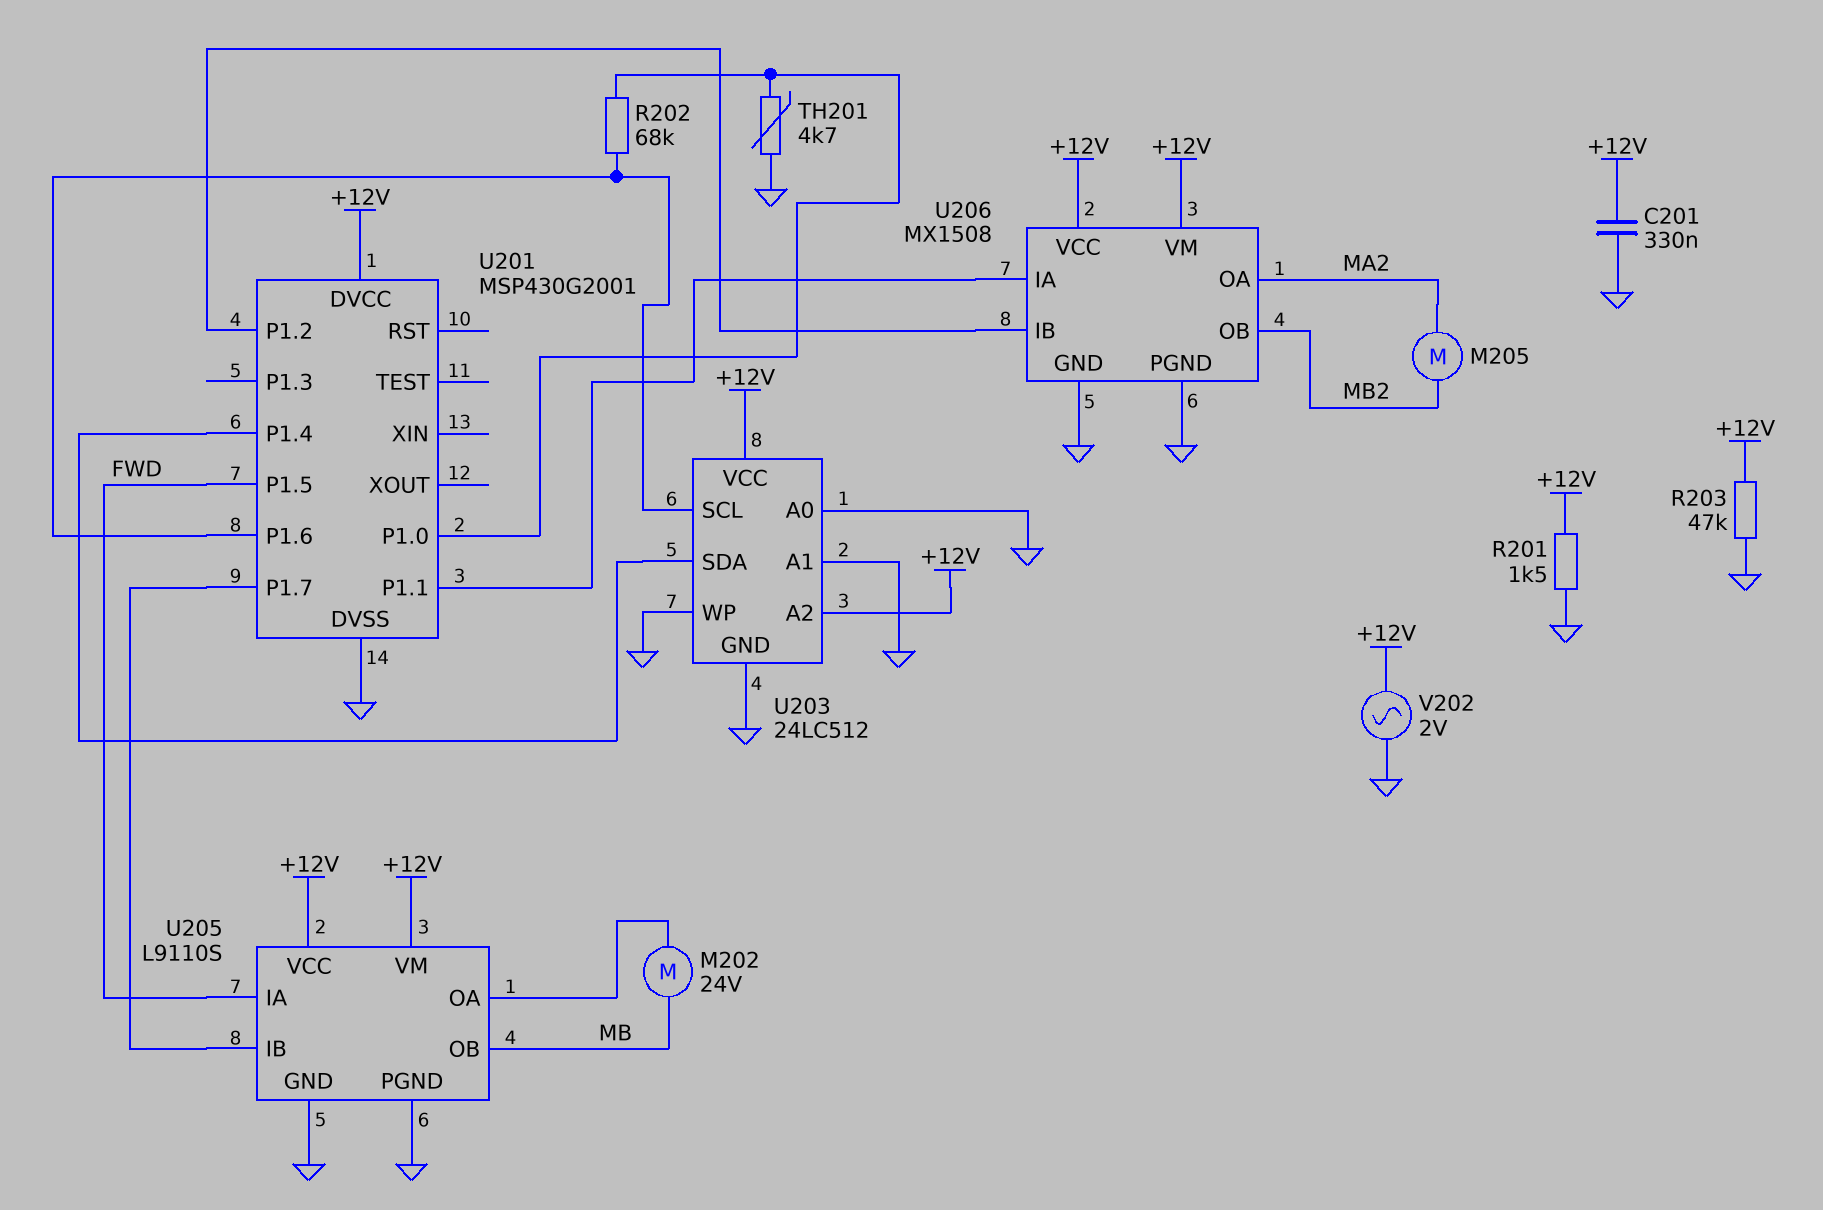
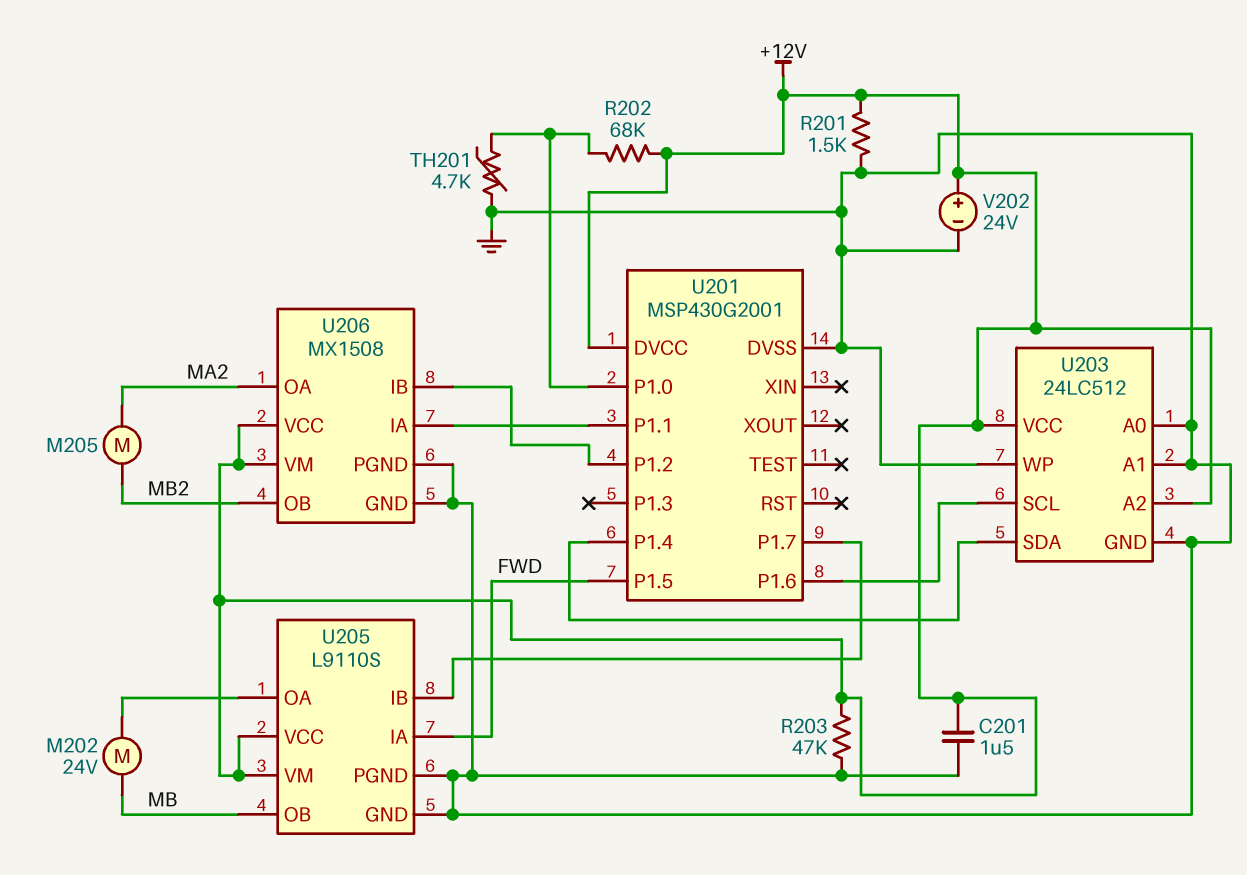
C201: 330nF (+12V, GND) -> 1.5uF (+12V, GND)
R202: 68k (U201/P1.0, U201/P1.6) -> 68k (+12V, U201/P1.0)
V202: AC 2V (+12V, GND) -> 24V (plus +12V, minus GND)

